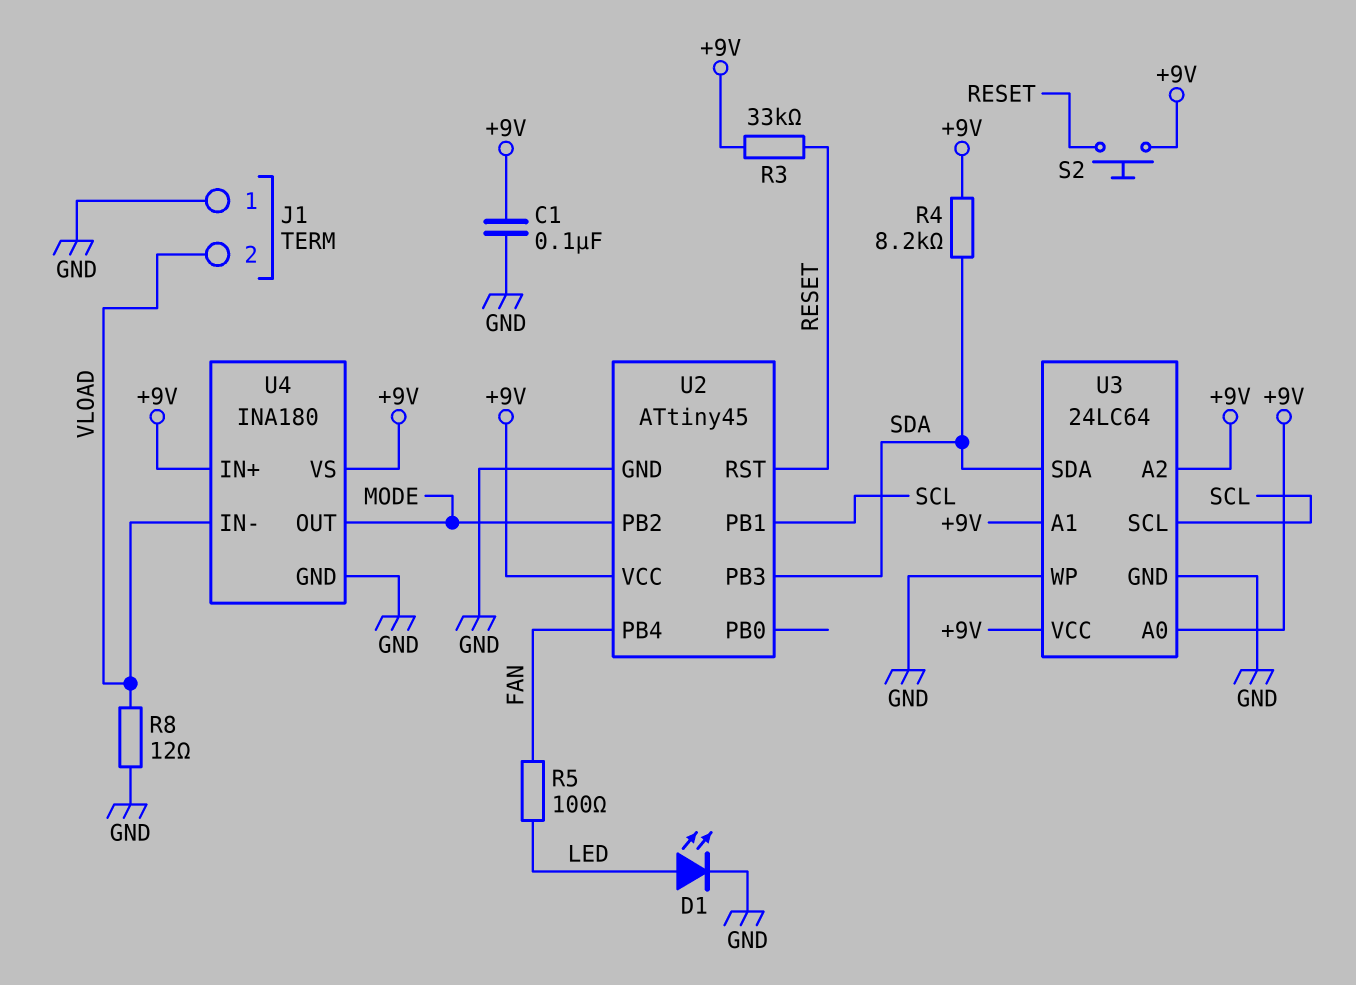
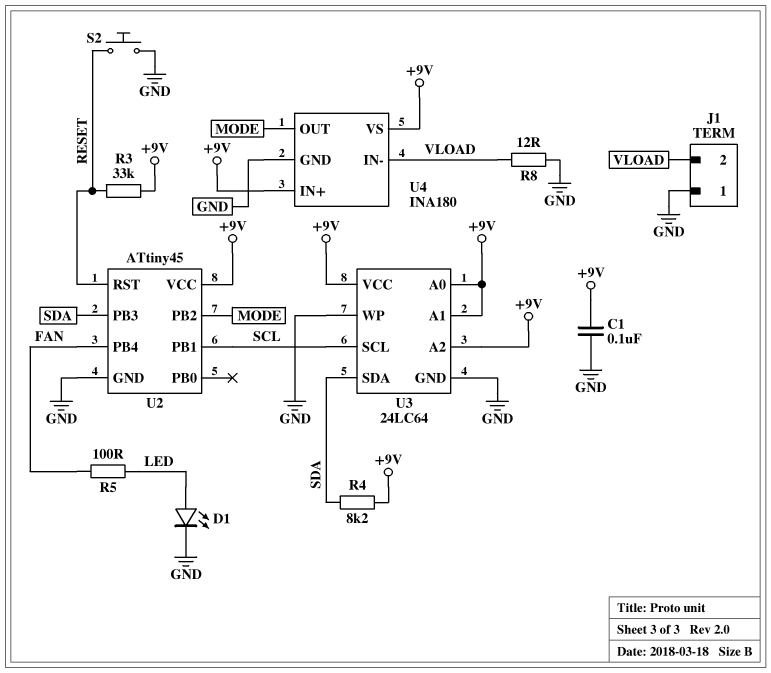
S2: button (+9V, RESET) -> button (GND, RESET)

